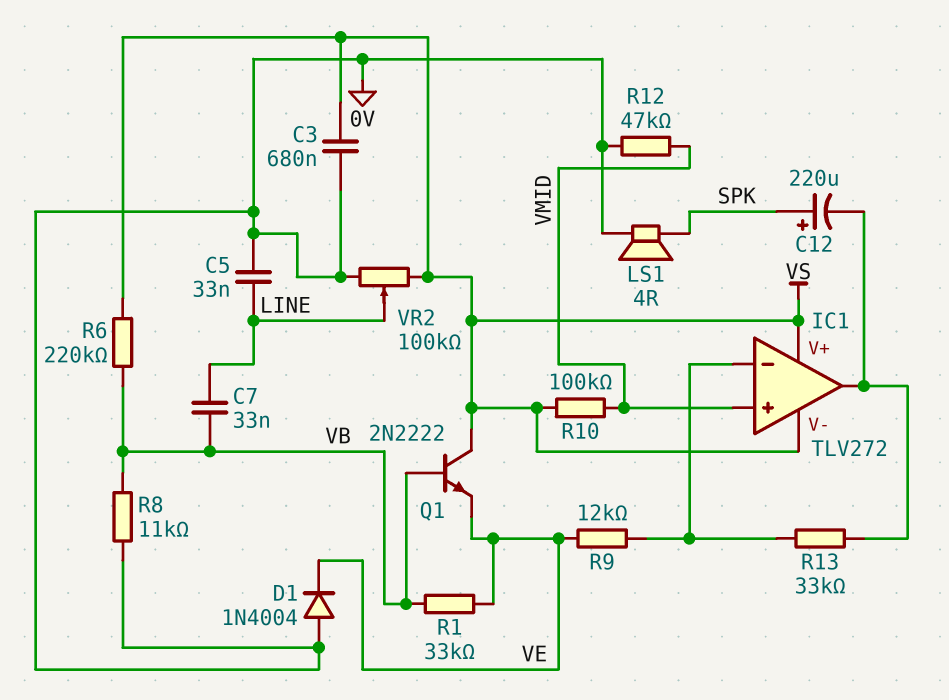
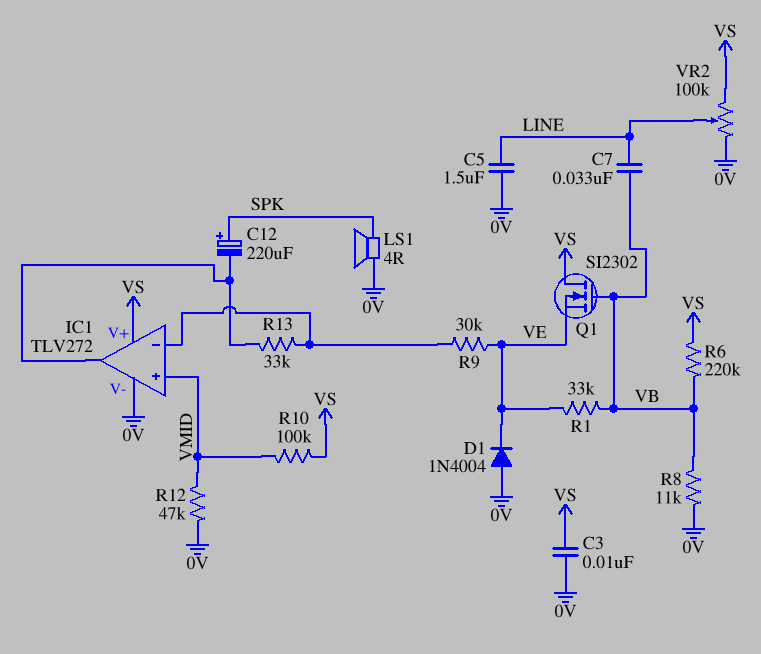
C3: 680nF (0V, VS) -> 10nF (0V, VS)
C5: 33nF (0V, LINE) -> 1.5uF (0V, LINE)
IC1 pin V-: VS -> 0V
Q1: NPN 2N2222 (B VB, C VS, E VE) -> NMOS SI2302 (G VB, D VS, S VE)
R9: 12k (IC1/in-, VE) -> 30k (IC1/in-, VE)

